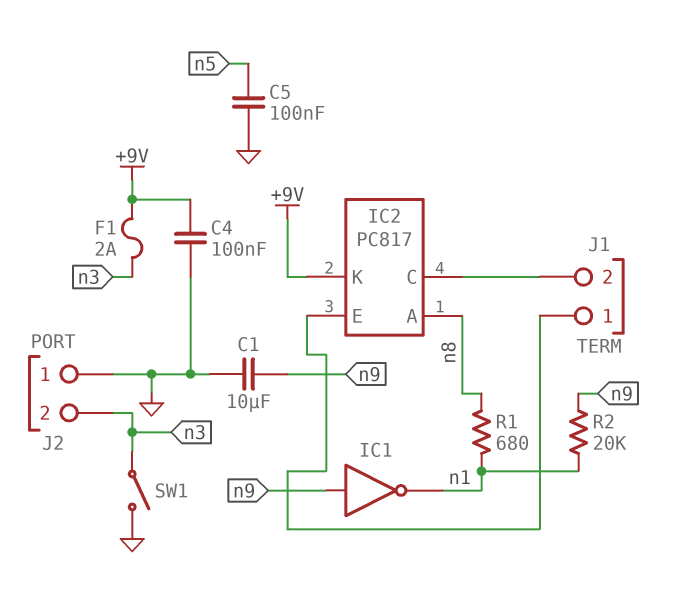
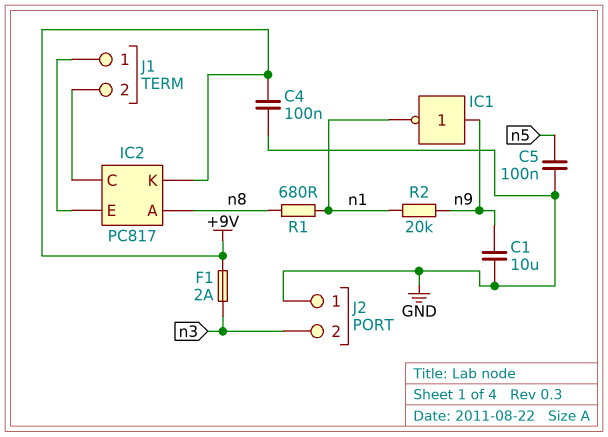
SW1: switch (GND, n3) -> none

